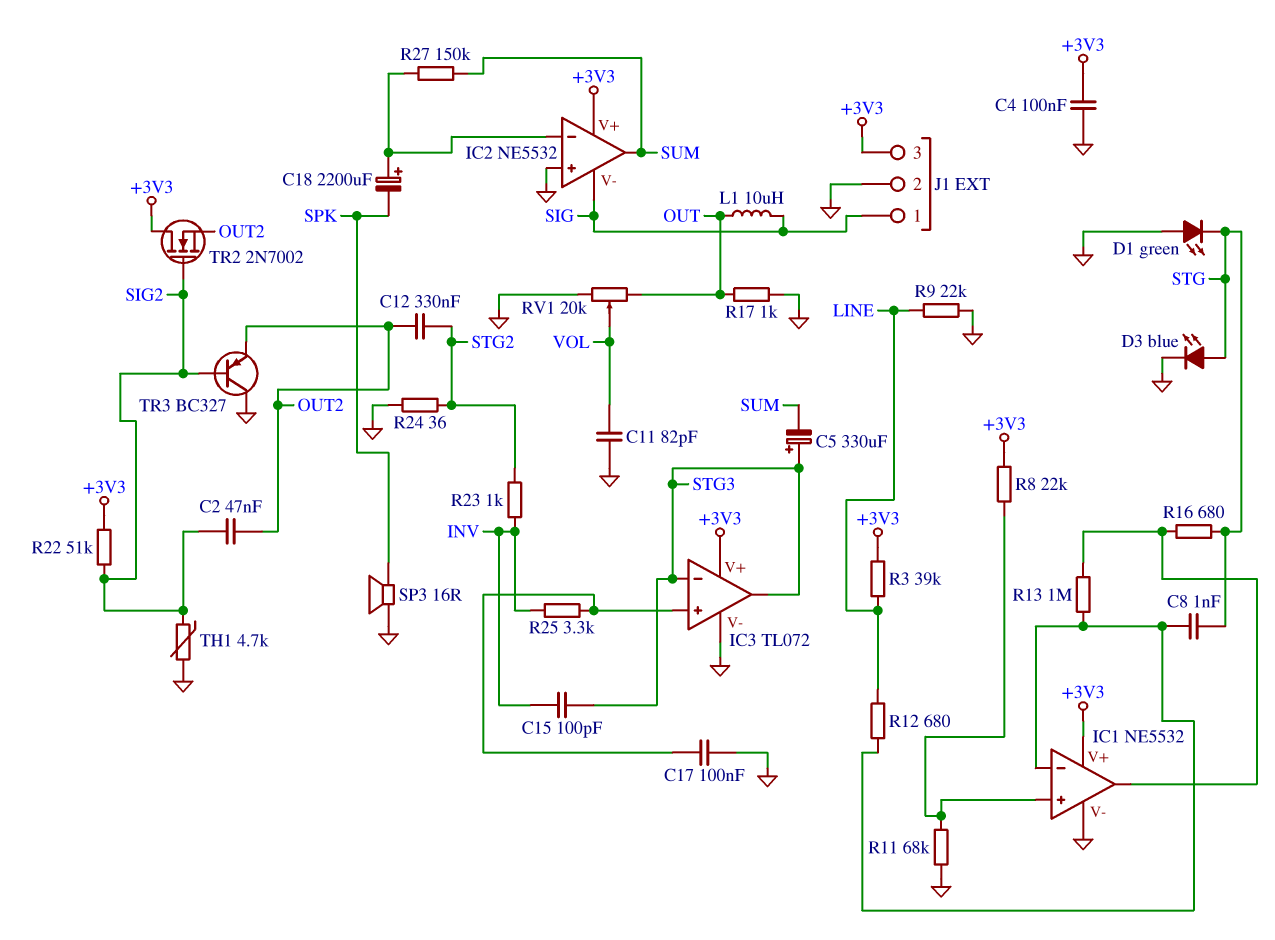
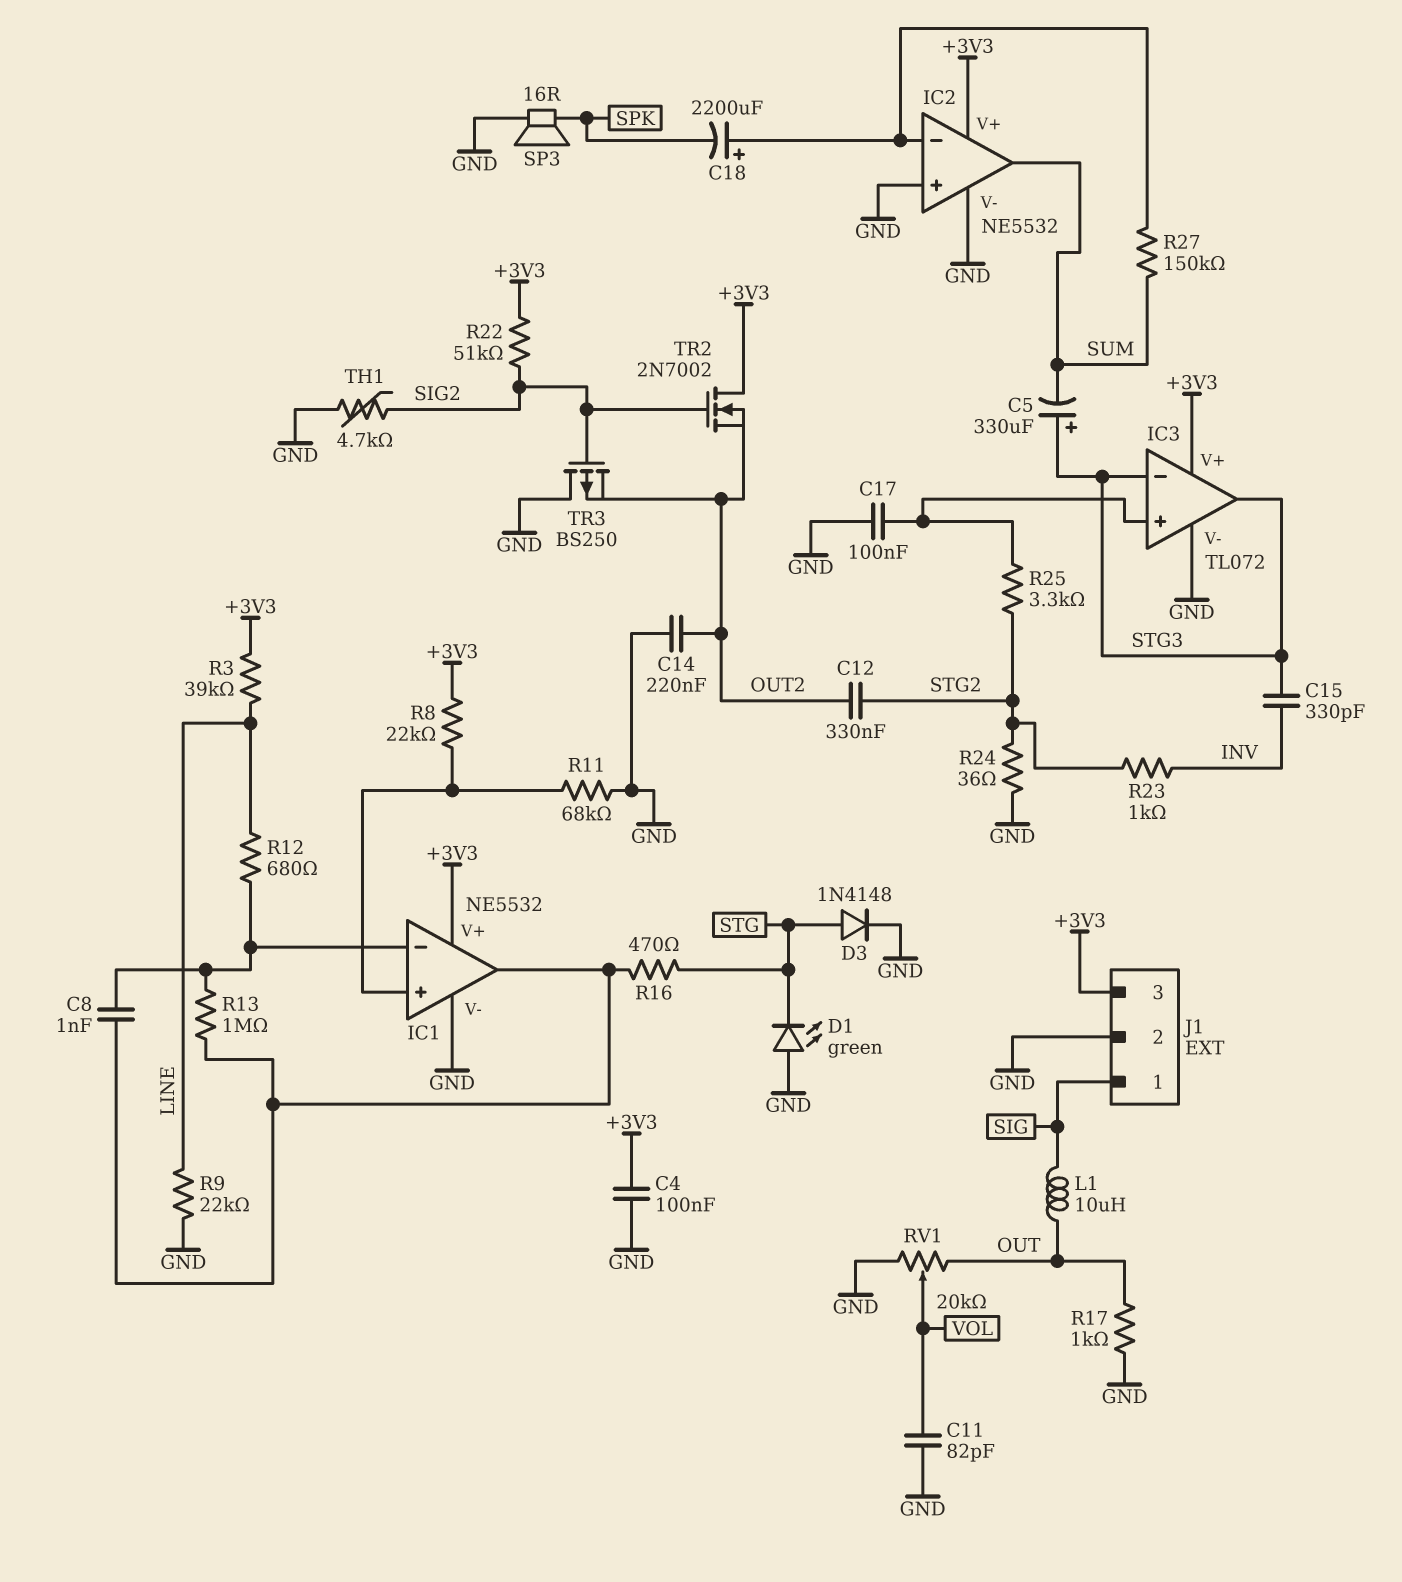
C2: 47nF (OUT2, SIG2) -> none
C8: 1nF (IC1/in-, STG) -> 1nF (IC1/in-, IC1/out)
C14: none -> 220nF (GND, OUT2)
C15: 100pF (INV, STG3) -> 330pF (INV, STG3)
D3: LED blue (A STG, K GND) -> diode 1N4148 (A STG, K GND)
IC2 pin V-: SIG -> GND
R16: 680 (IC1/out, STG) -> 470 (IC1/out, STG)
R25: 3.3k (IC3/in+, INV) -> 3.3k (IC3/in+, STG2)
TR3: PNP BC327 (B SIG2, C GND, E OUT2) -> PMOS BS250 (G SIG2, D GND, S OUT2)

